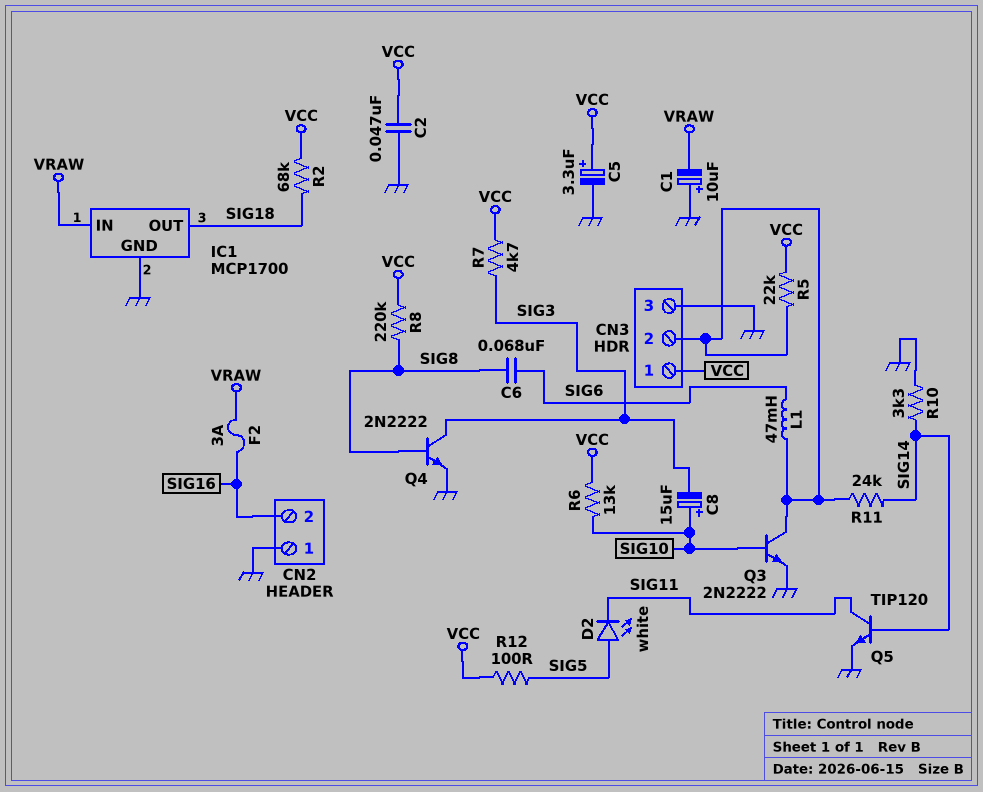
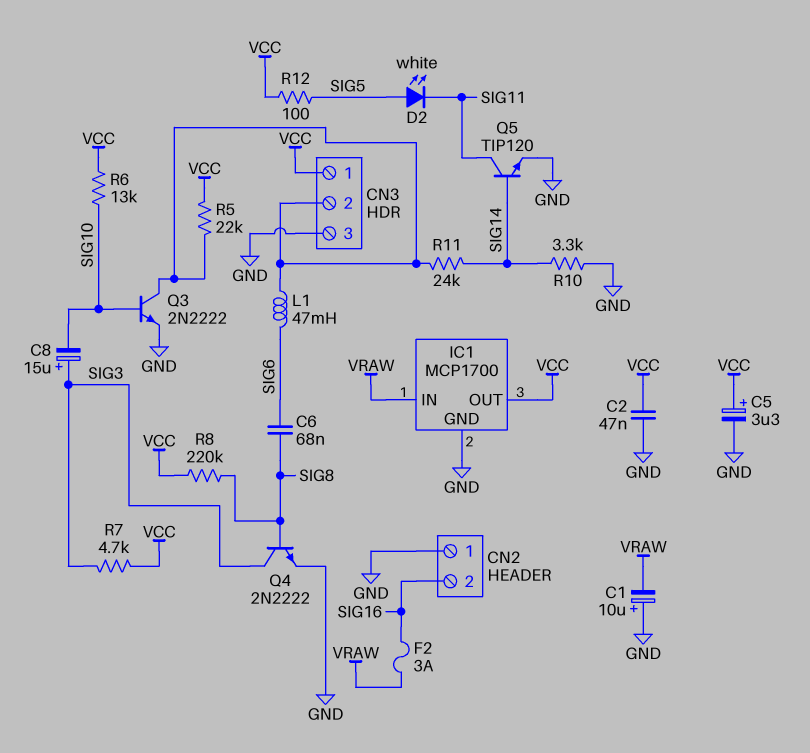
C8: 15uF (plus SIG10, minus SIG3) -> 15uF (plus SIG3, minus SIG10)
IC1 pin OUT: SIG18 -> VCC
R2: 68k (SIG18, VCC) -> none

